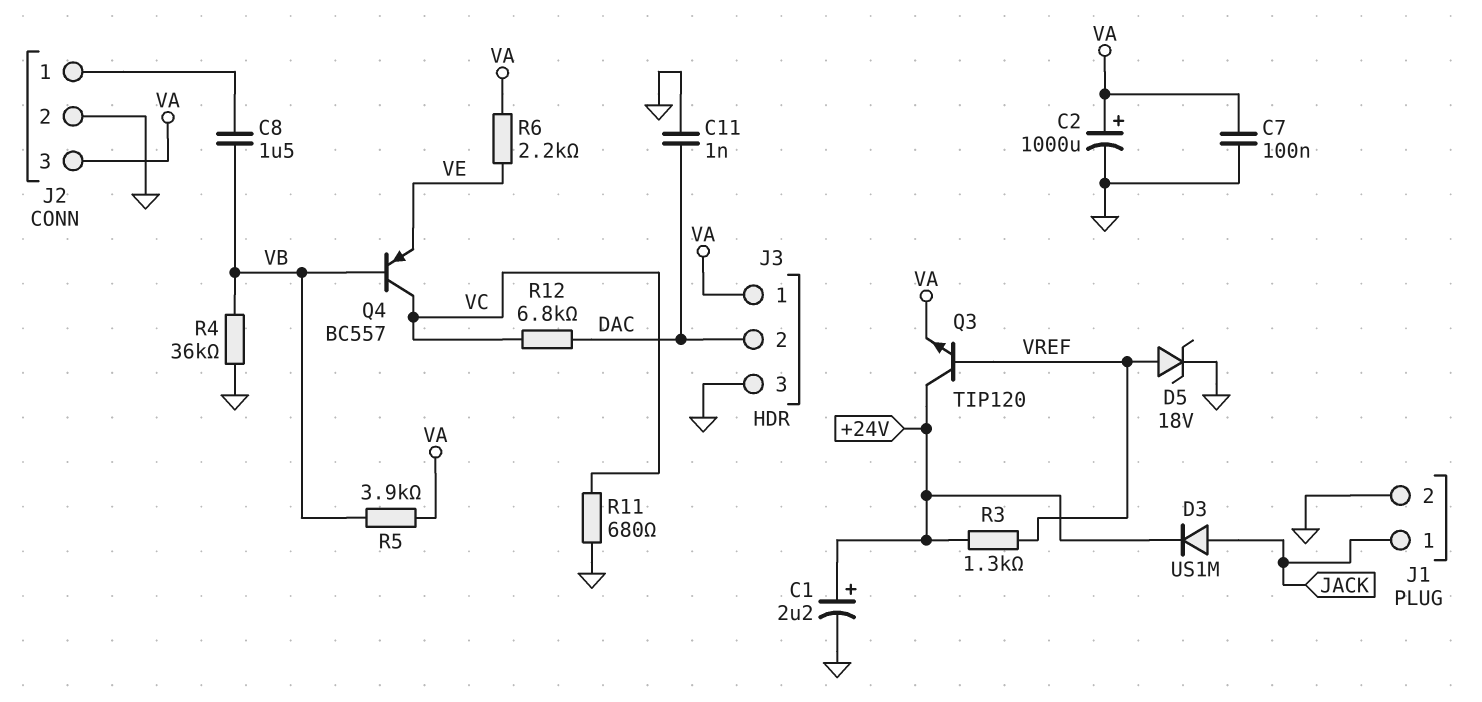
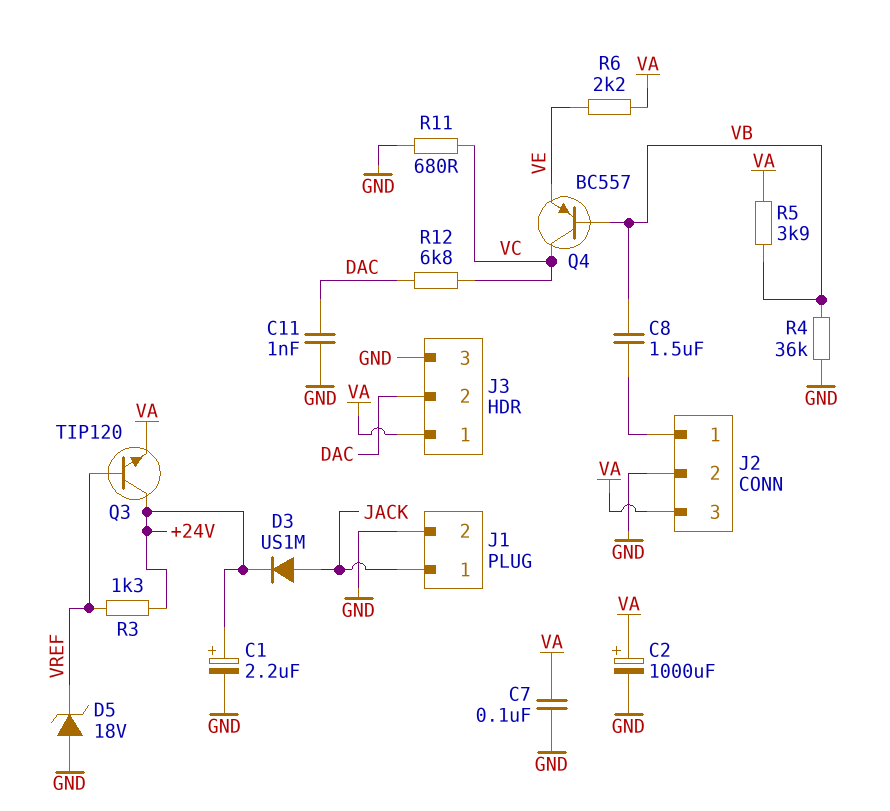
D5: zener 18V (A VREF, K GND) -> zener 18V (A GND, K VREF)

